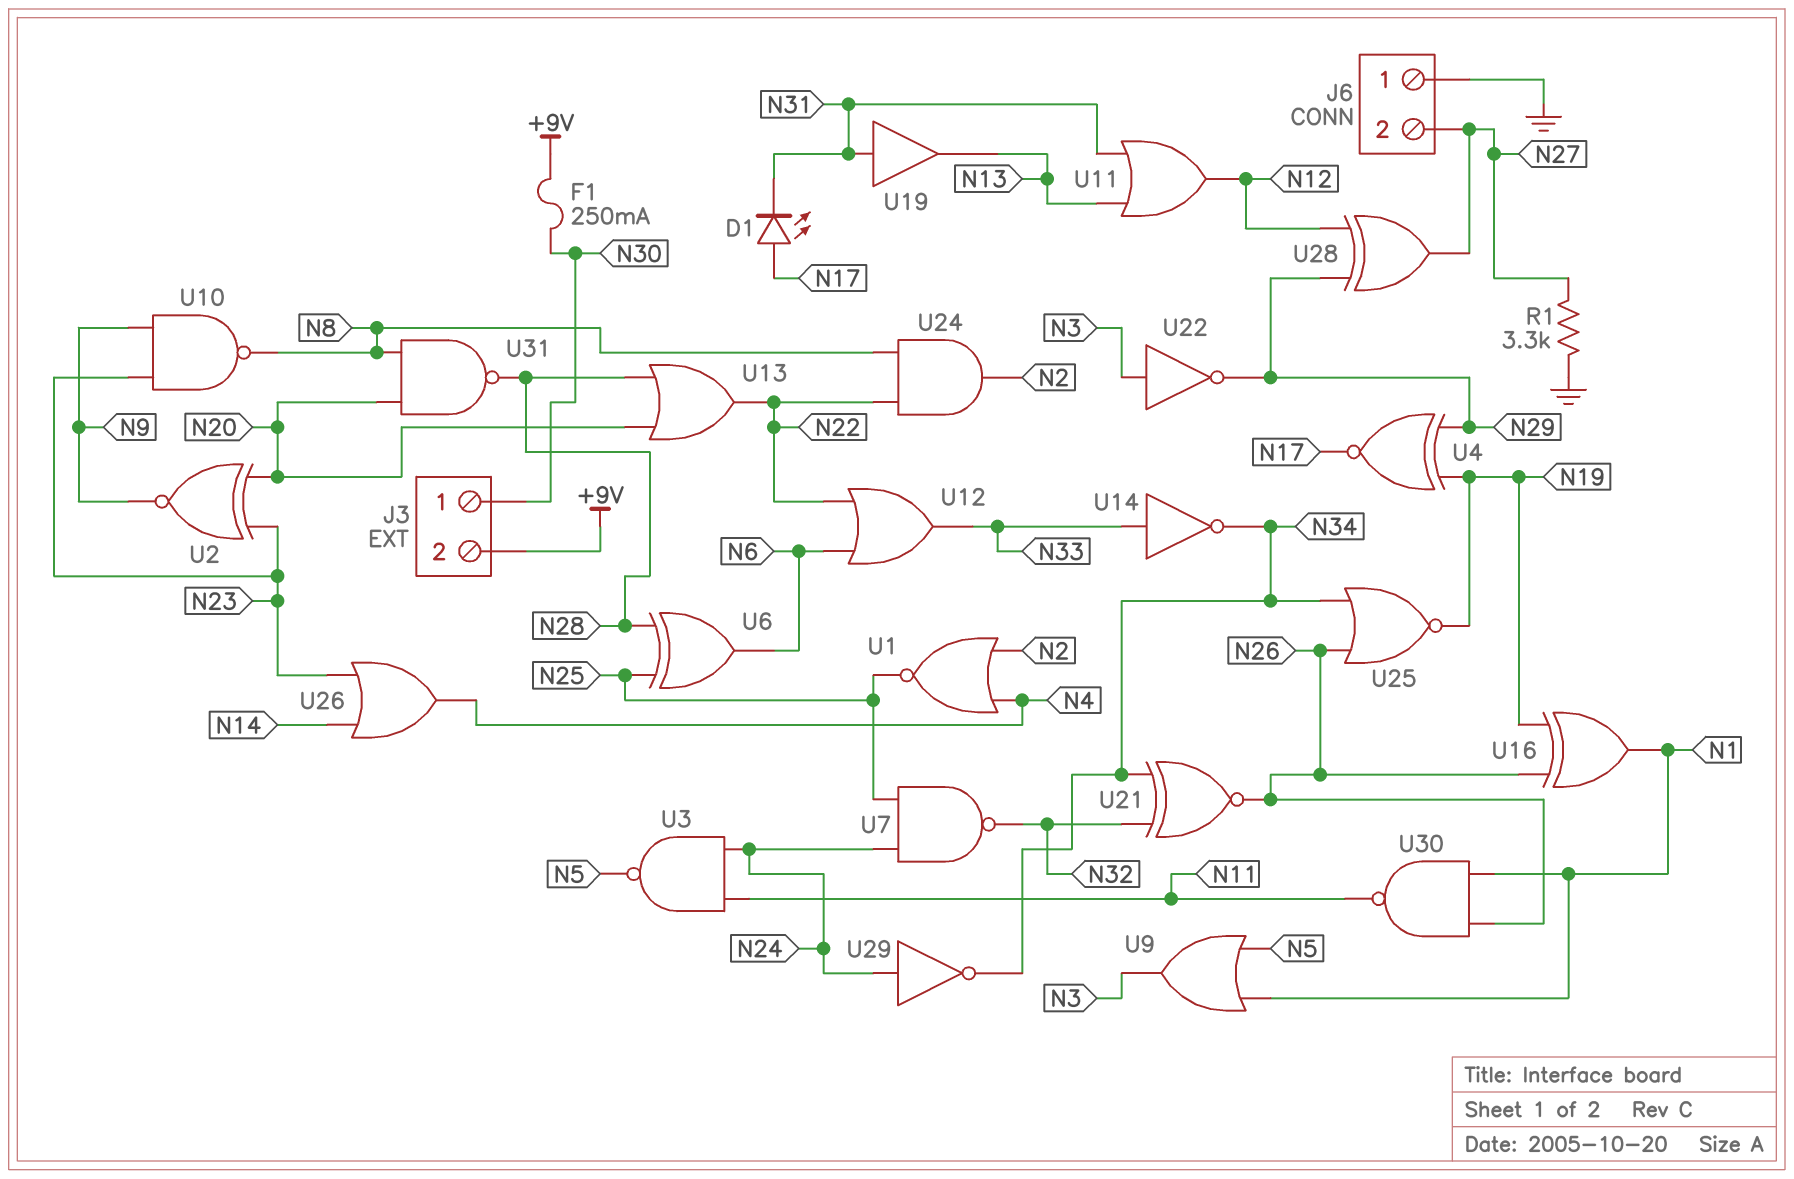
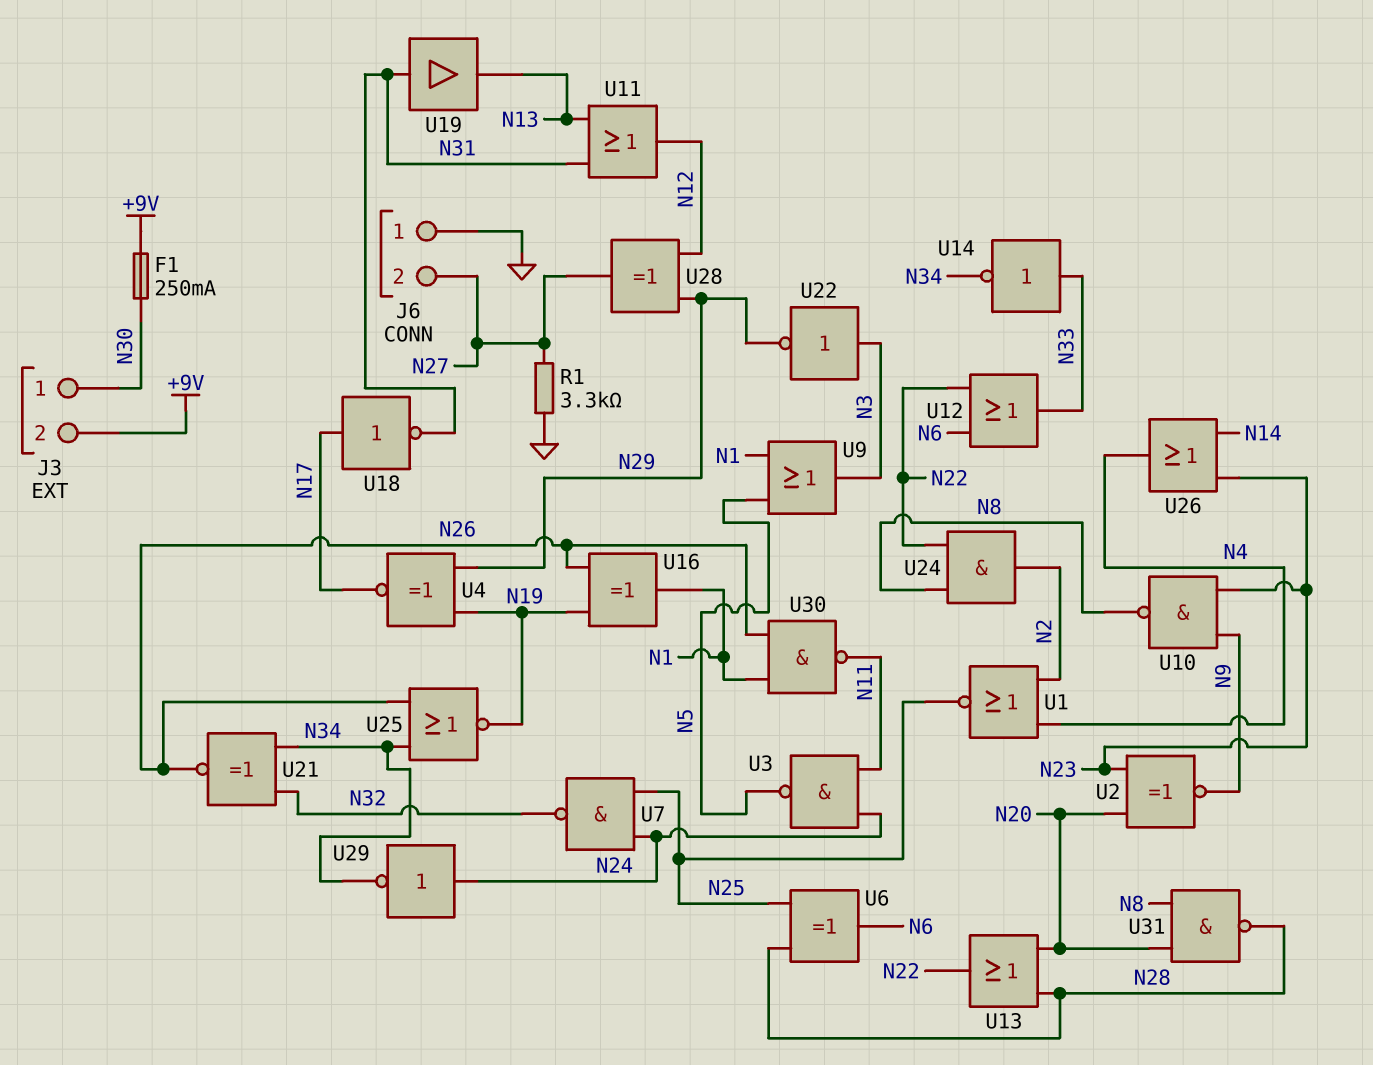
D1: LED (A N17, K N31) -> none
U18: none -> NOT (in N17, out N31)

